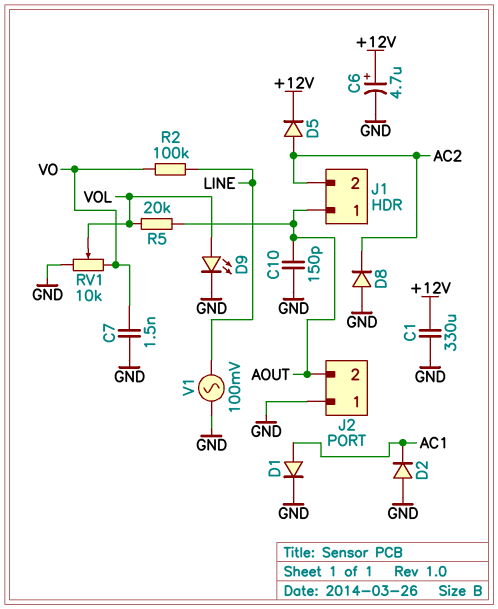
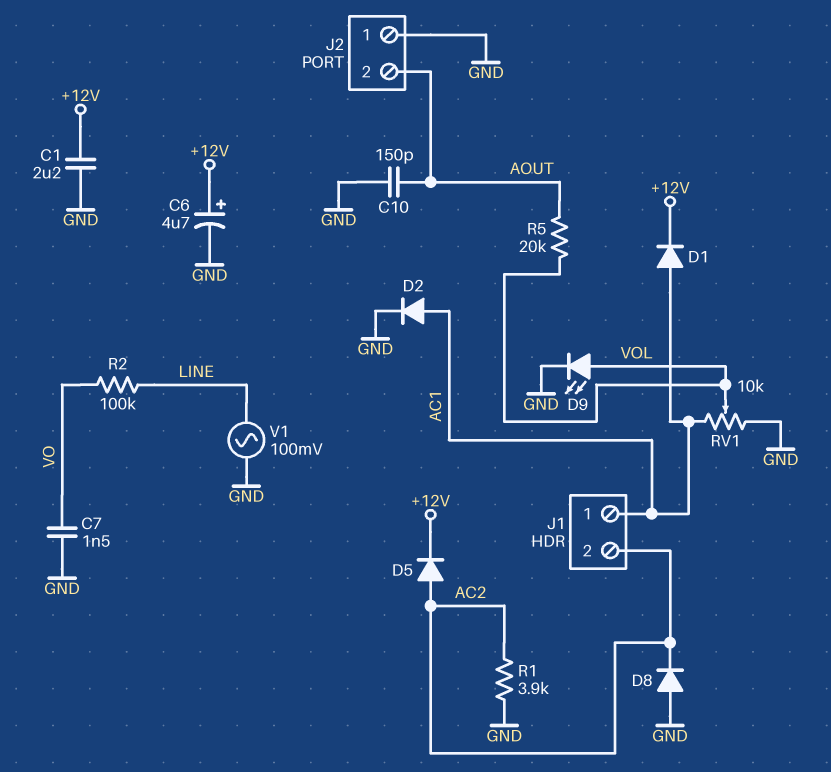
C1: 330uF (+12V, GND) -> 2.2uF (+12V, GND)
D1: diode (A AC1, K GND) -> diode (A AC1, K +12V)
D2: diode (A GND, K AC1) -> diode (A AC1, K GND)
J1 pin 1: AOUT -> AC1
R1: none -> 3.9k (AC2, GND)
RV1: 10k (GND, VO, wiper VOL) -> 10k (AC1, GND, wiper VOL)

